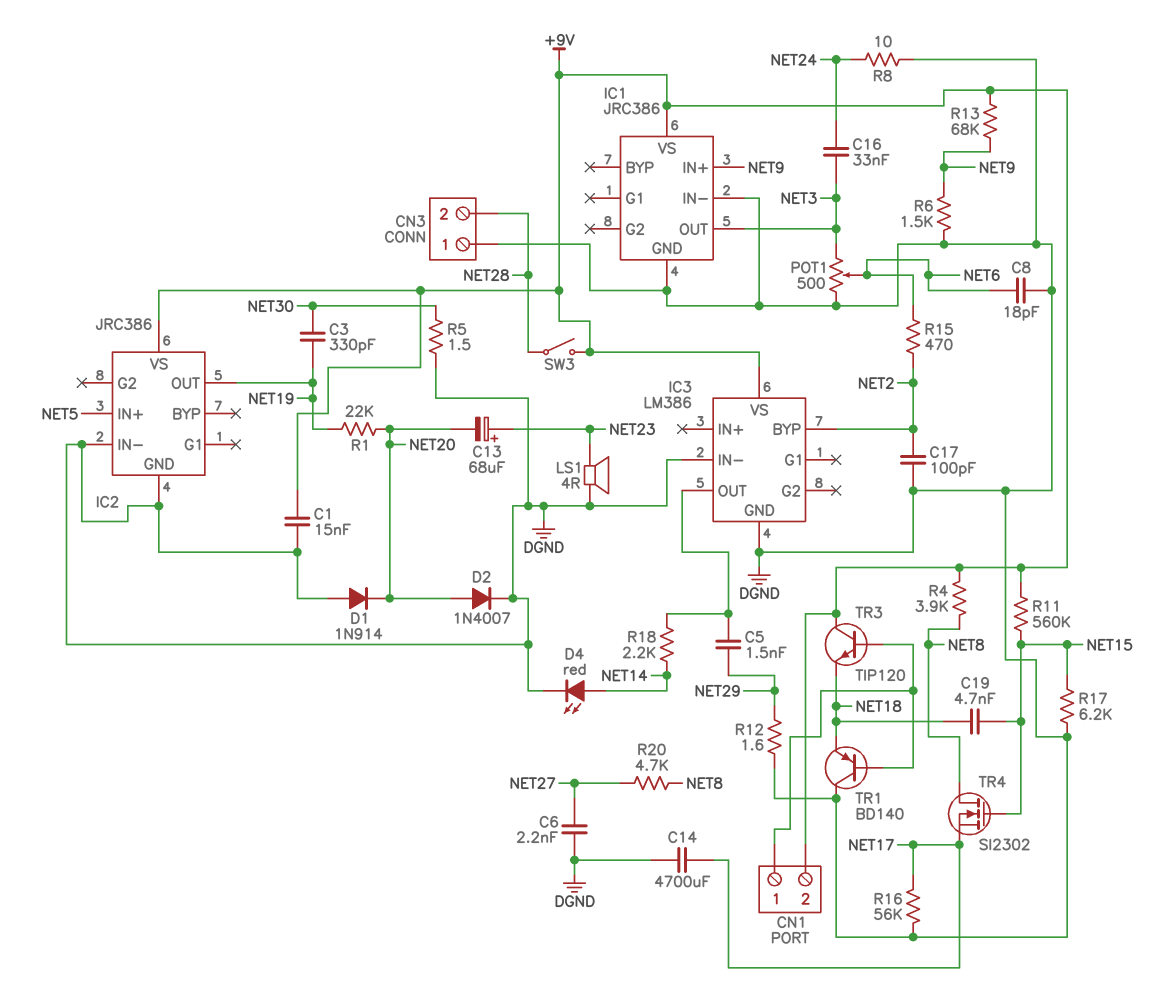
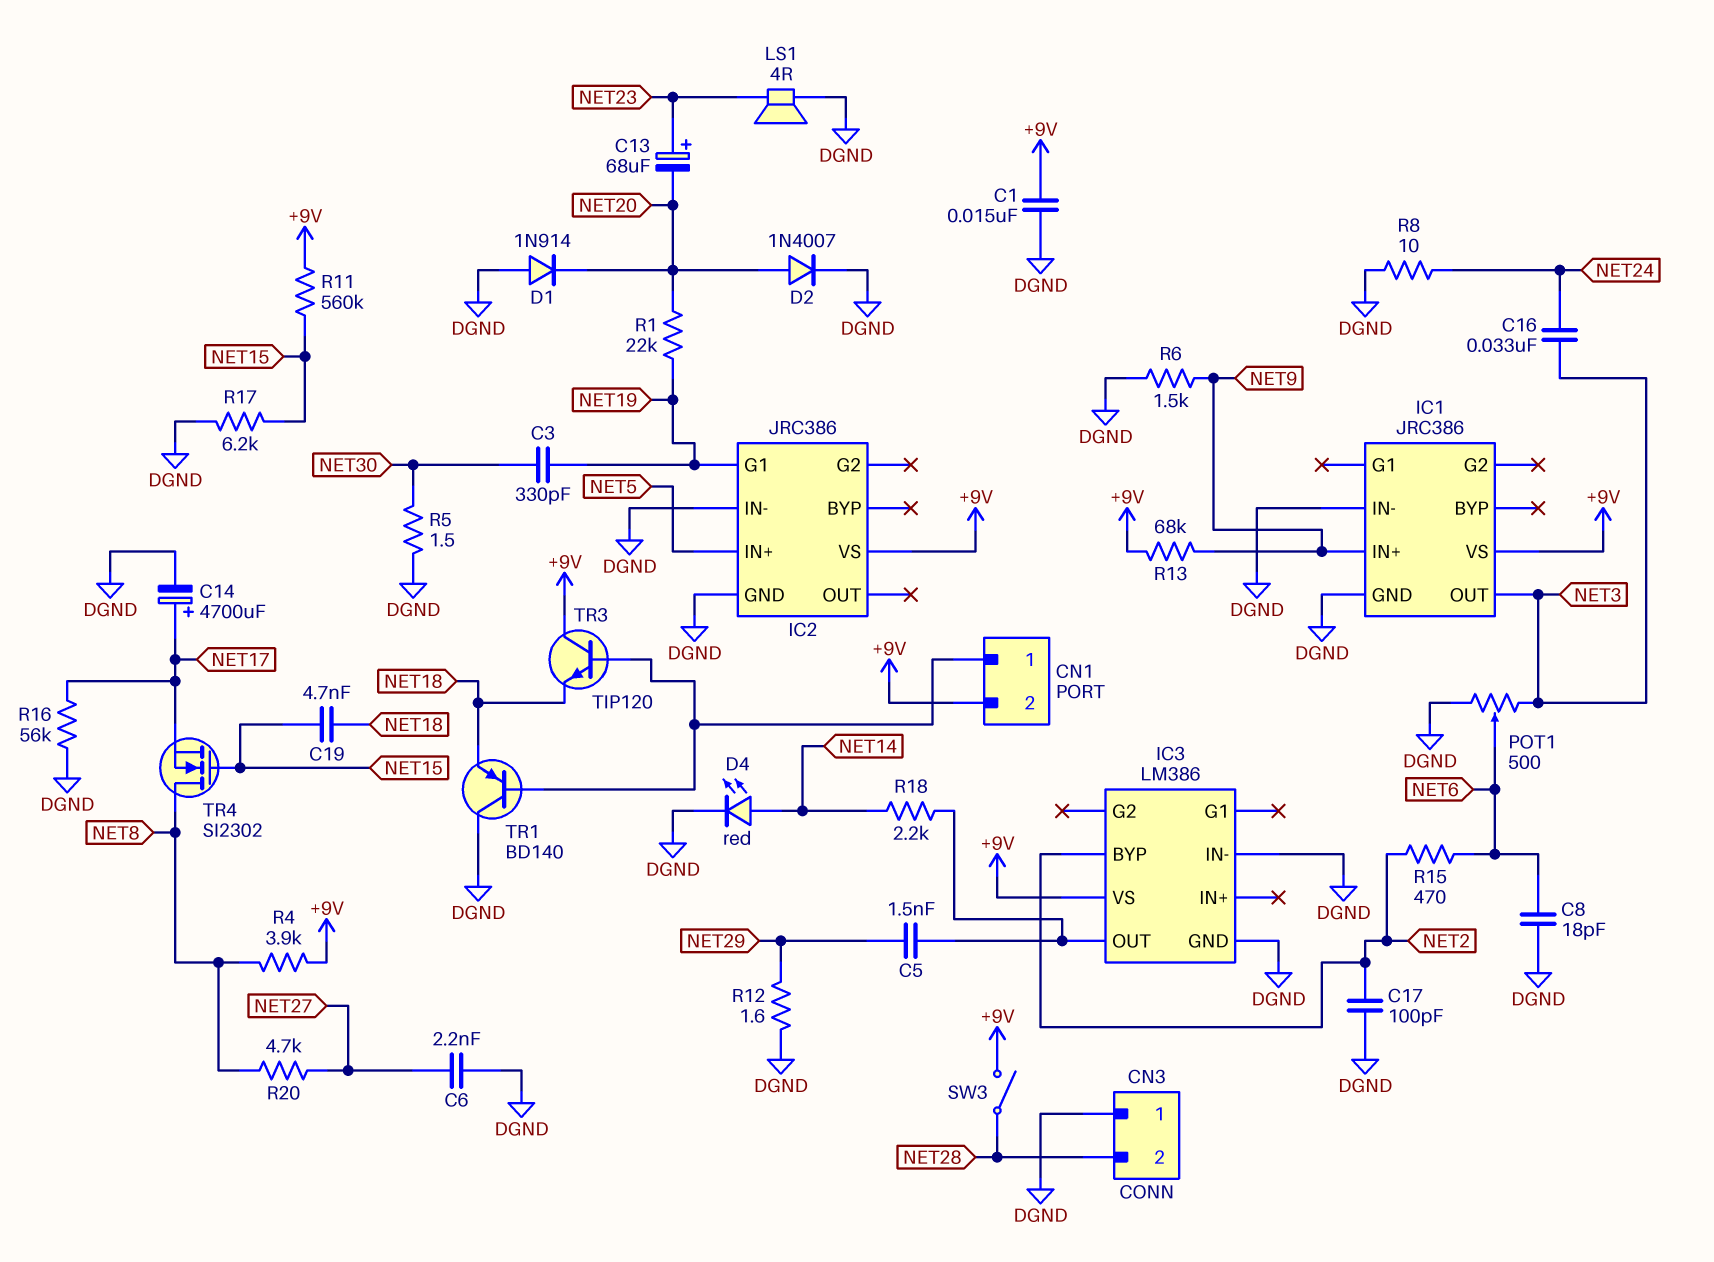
C14: 4700uF (DGND, NET17) -> 4700uF (plus NET17, minus DGND)
IC2 pin G1: none -> NET19
IC2 pin OUT: NET19 -> none

